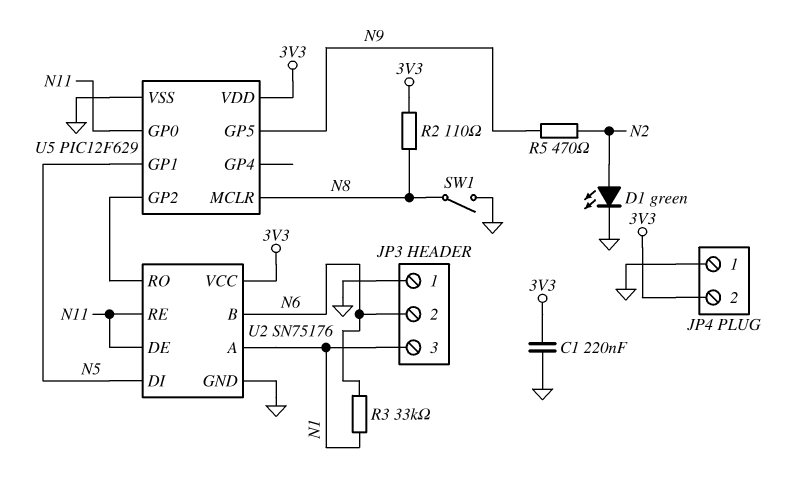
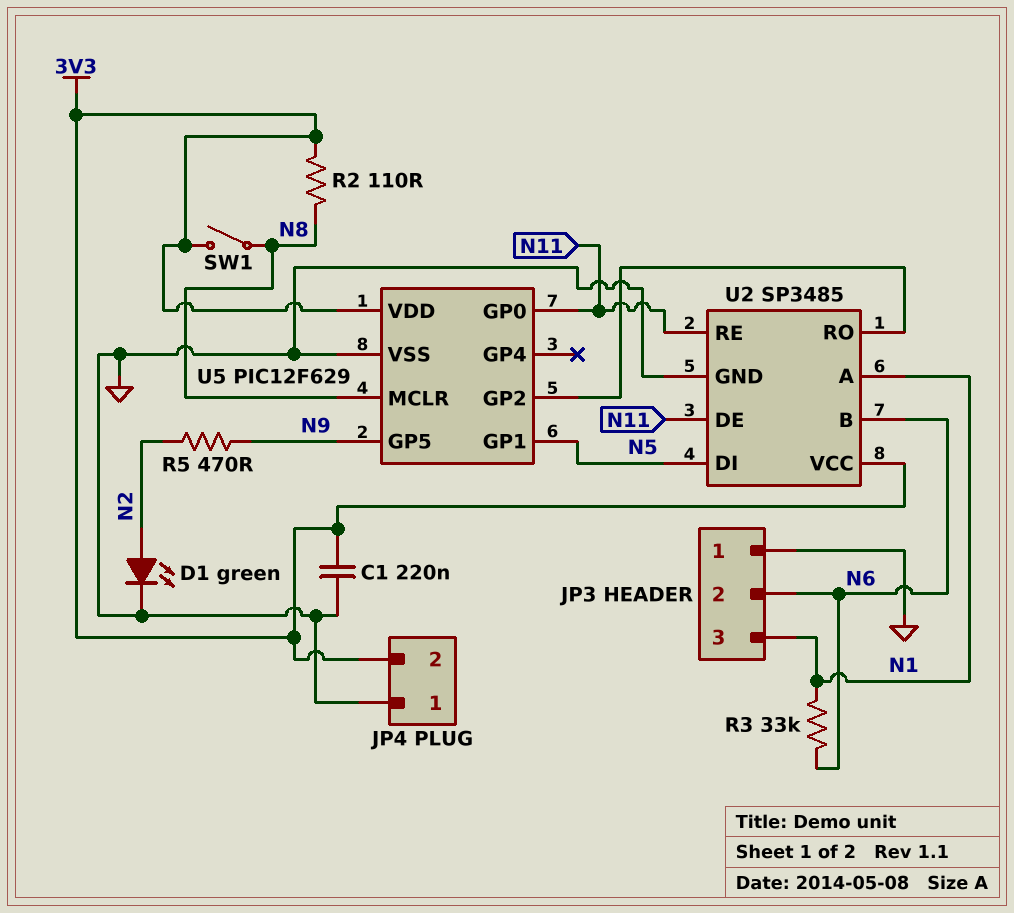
SW1: switch (GND, N8) -> switch (3V3, N8)
U2: SN75176 -> SP3485

